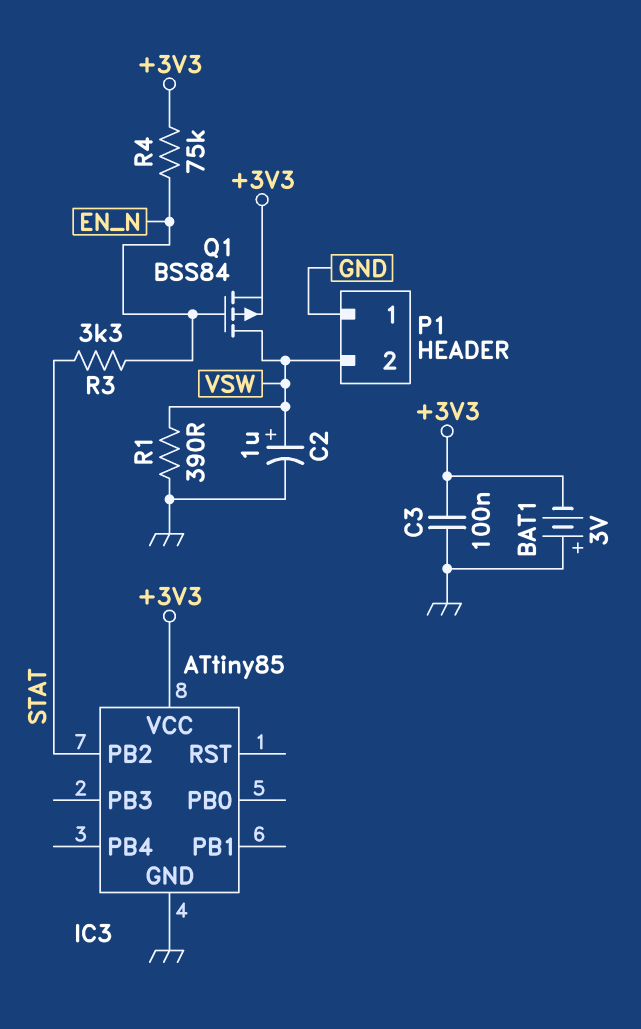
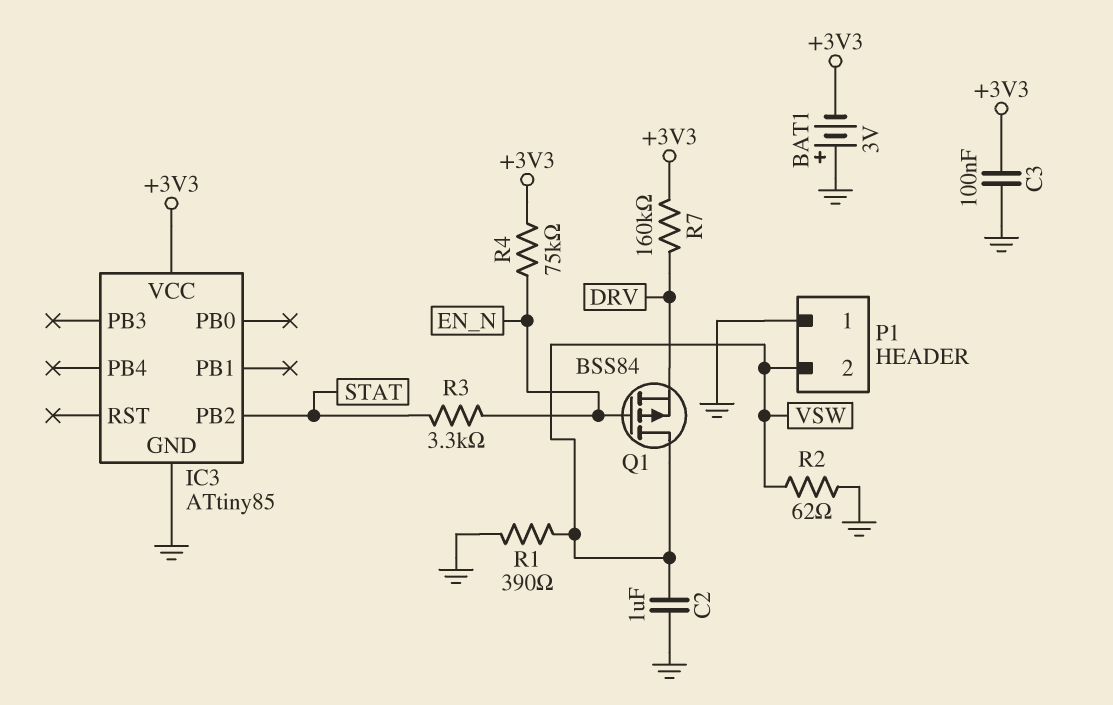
C2: 1uF (plus VSW, minus GND) -> 1uF (GND, VSW)
Q1: PMOS BSS84 (G EN_N, D VSW, S +3V3) -> PMOS BSS84 (G EN_N, D VSW, S DRV)
R2: none -> 62 (GND, VSW)
R7: none -> 160k (+3V3, DRV)

